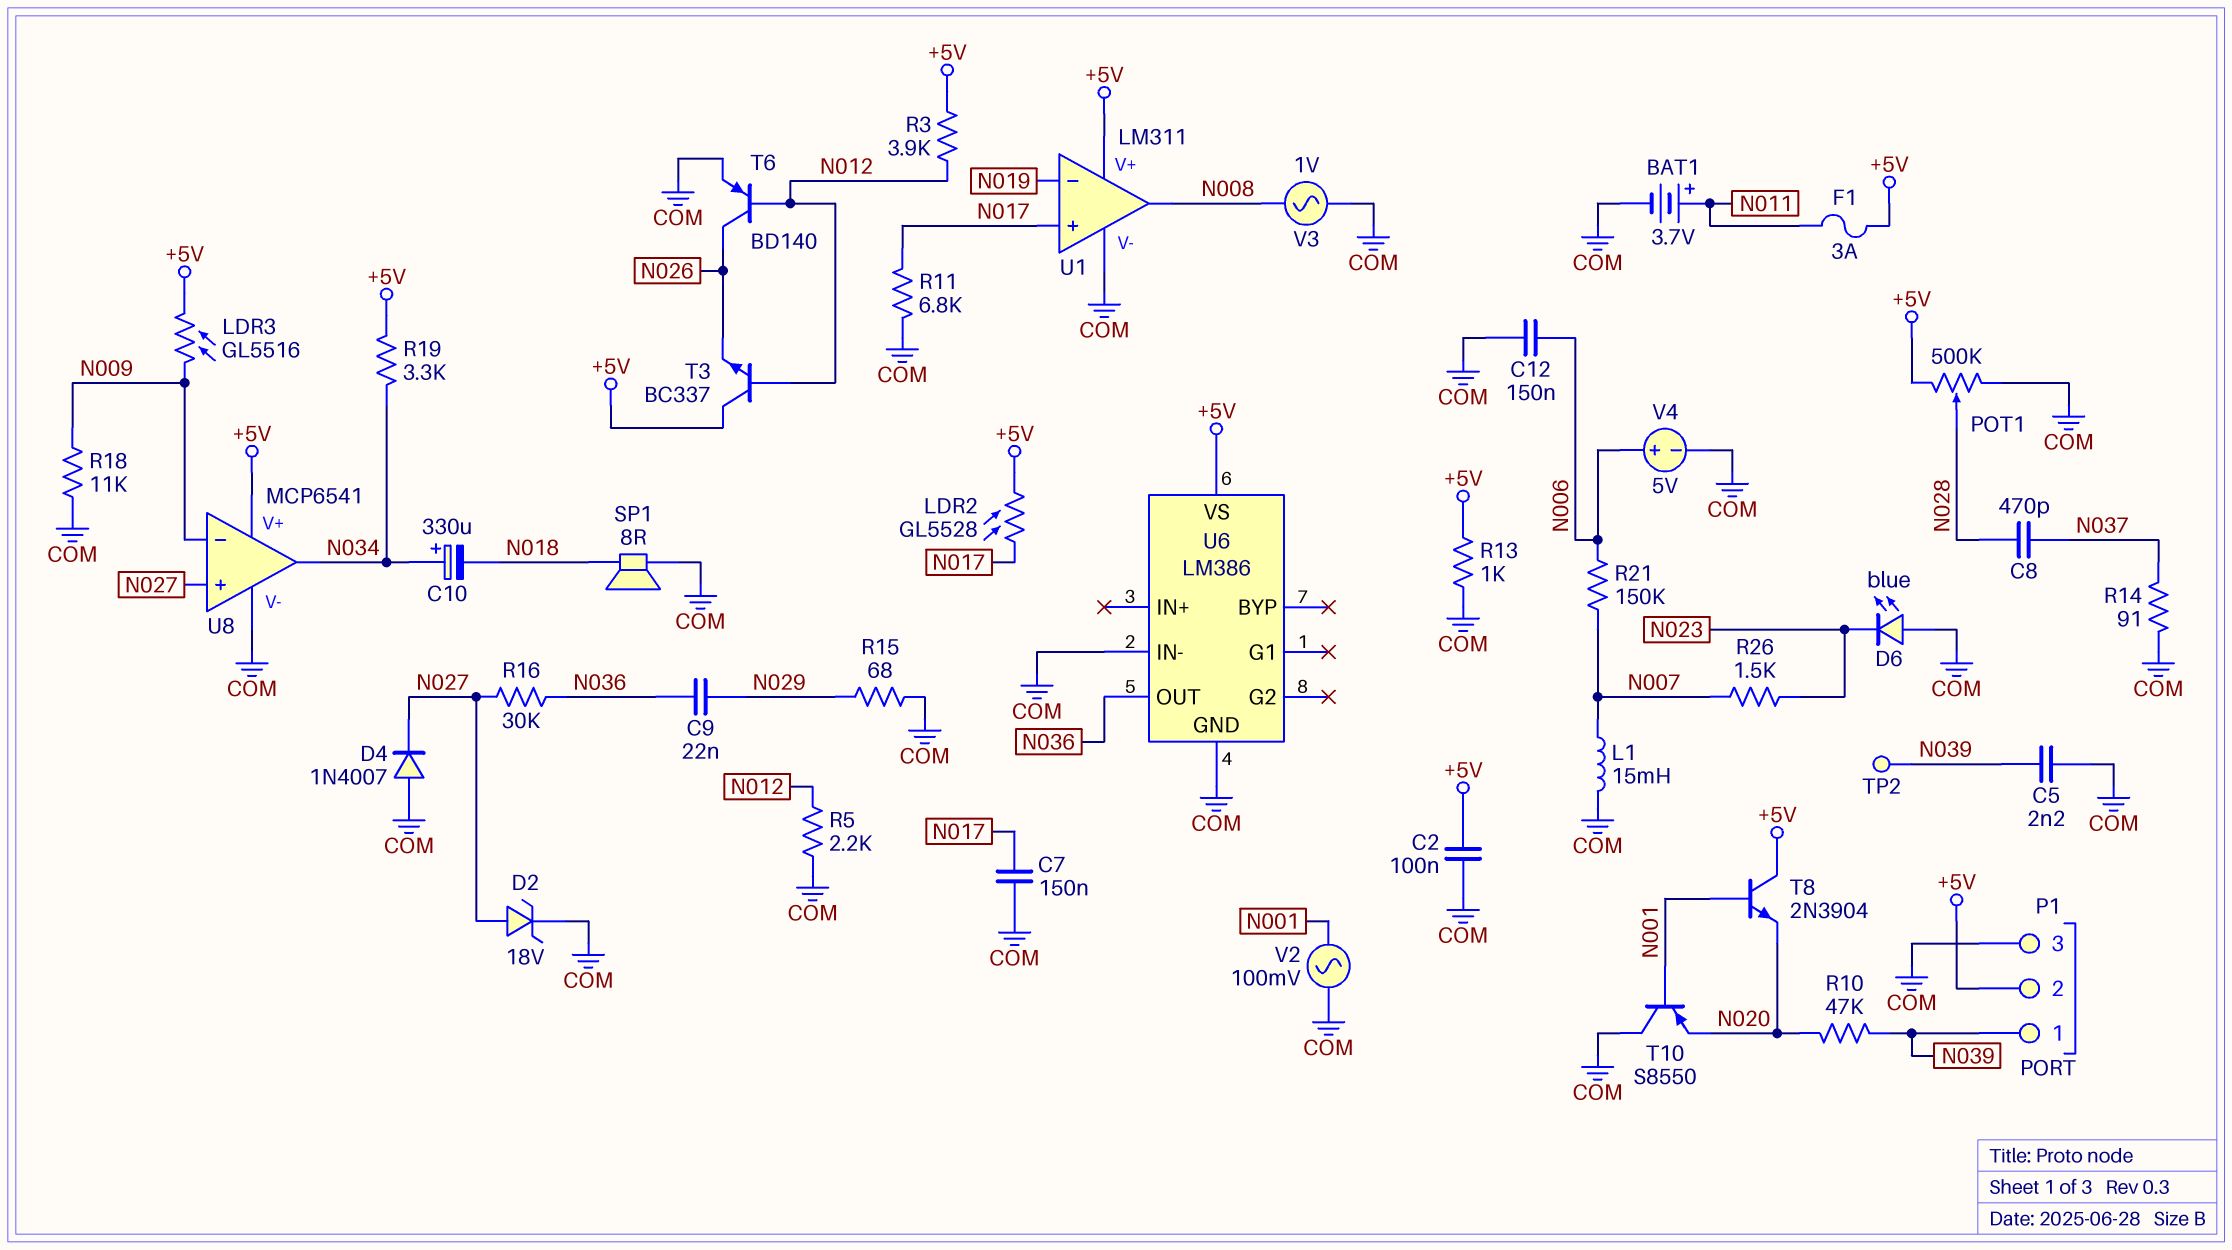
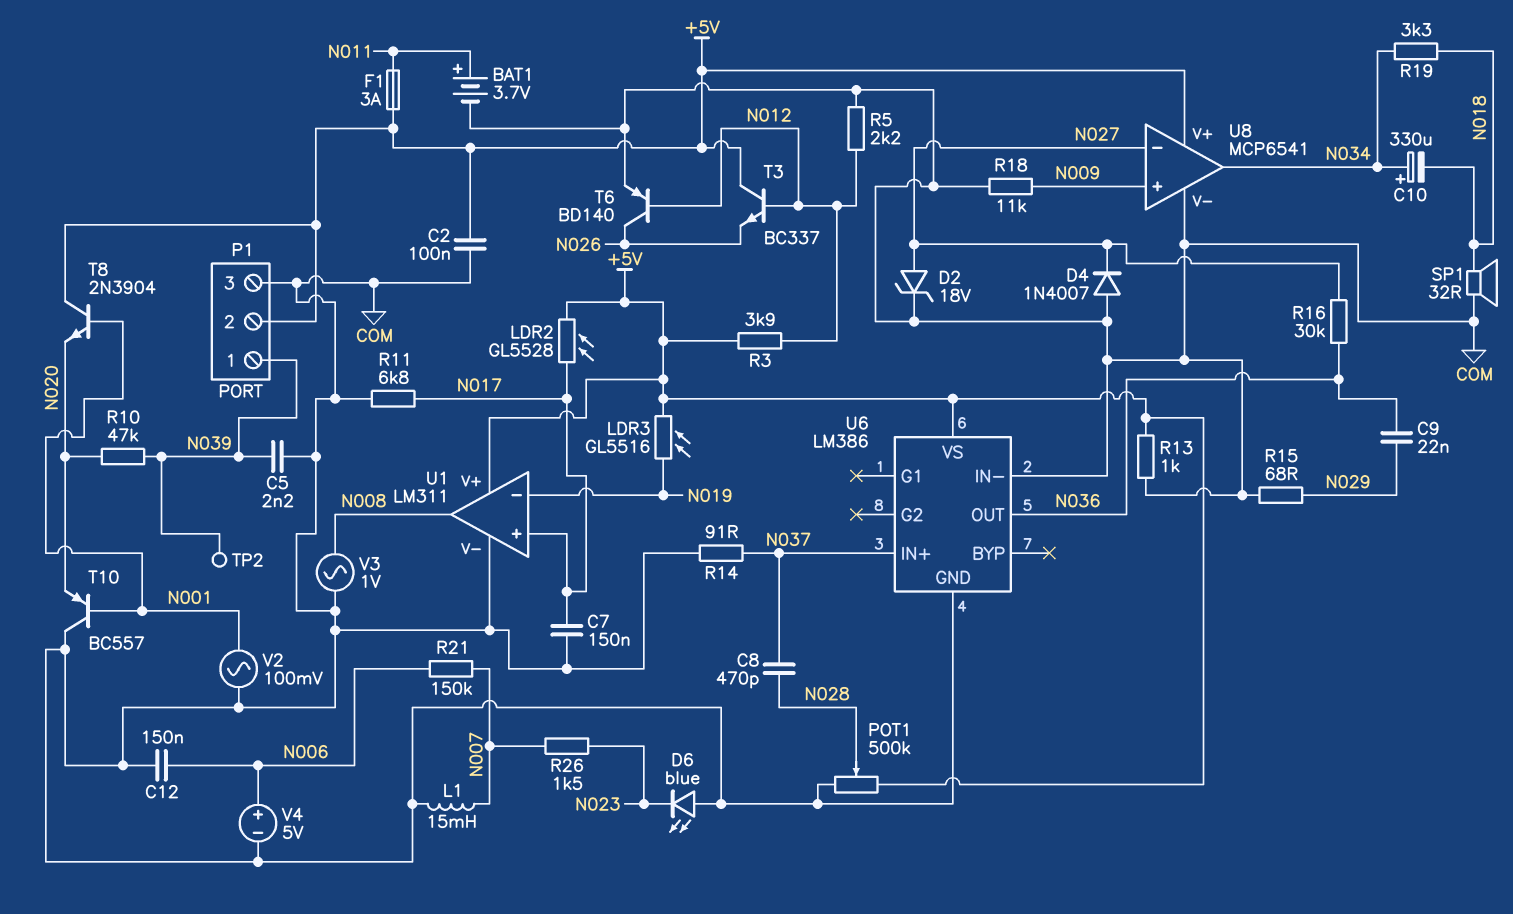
LDR3: GL5516 (+5V, N009) -> GL5516 (+5V, N019)
R19: 3.3k (+5V, N034) -> 3.3k (N018, N034)
SP1: speaker 8R (COM, N018) -> speaker 32R (COM, N018)
T10: PNP S8550 (B N001, C COM, E N020) -> PNP BC557 (B N001, C COM, E N020)
U6 pin IN+: none -> N037
U8 pin in+: N027 -> N009
U8 pin in-: N009 -> N027

